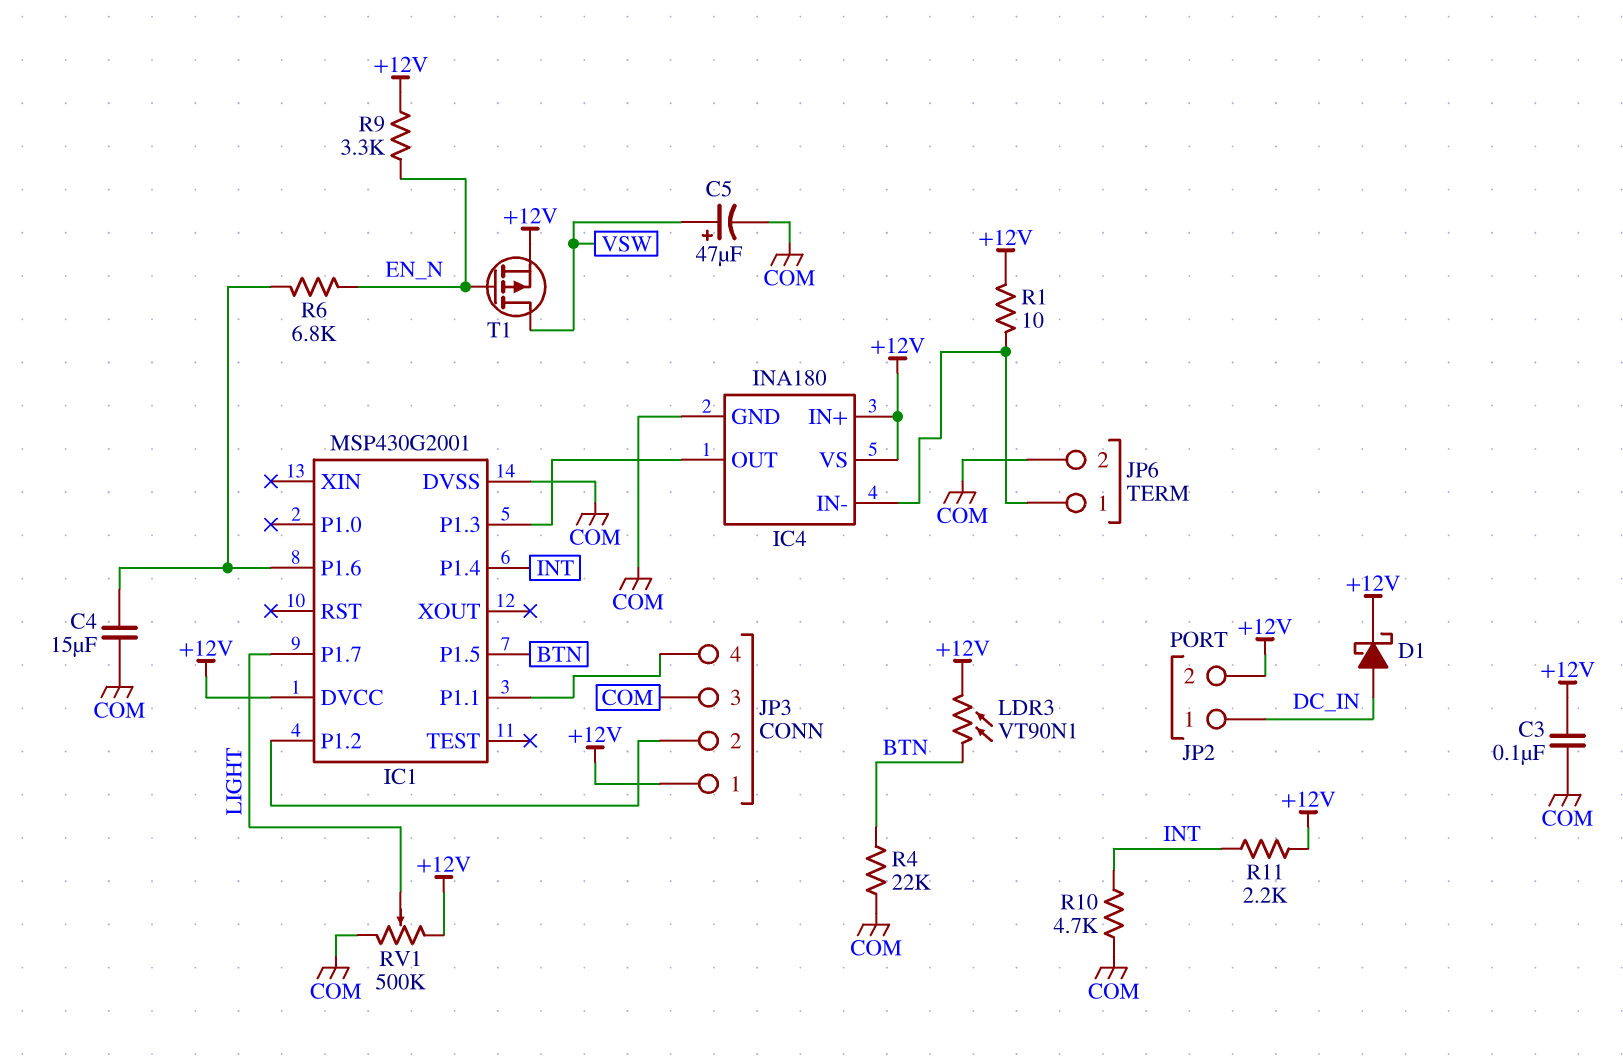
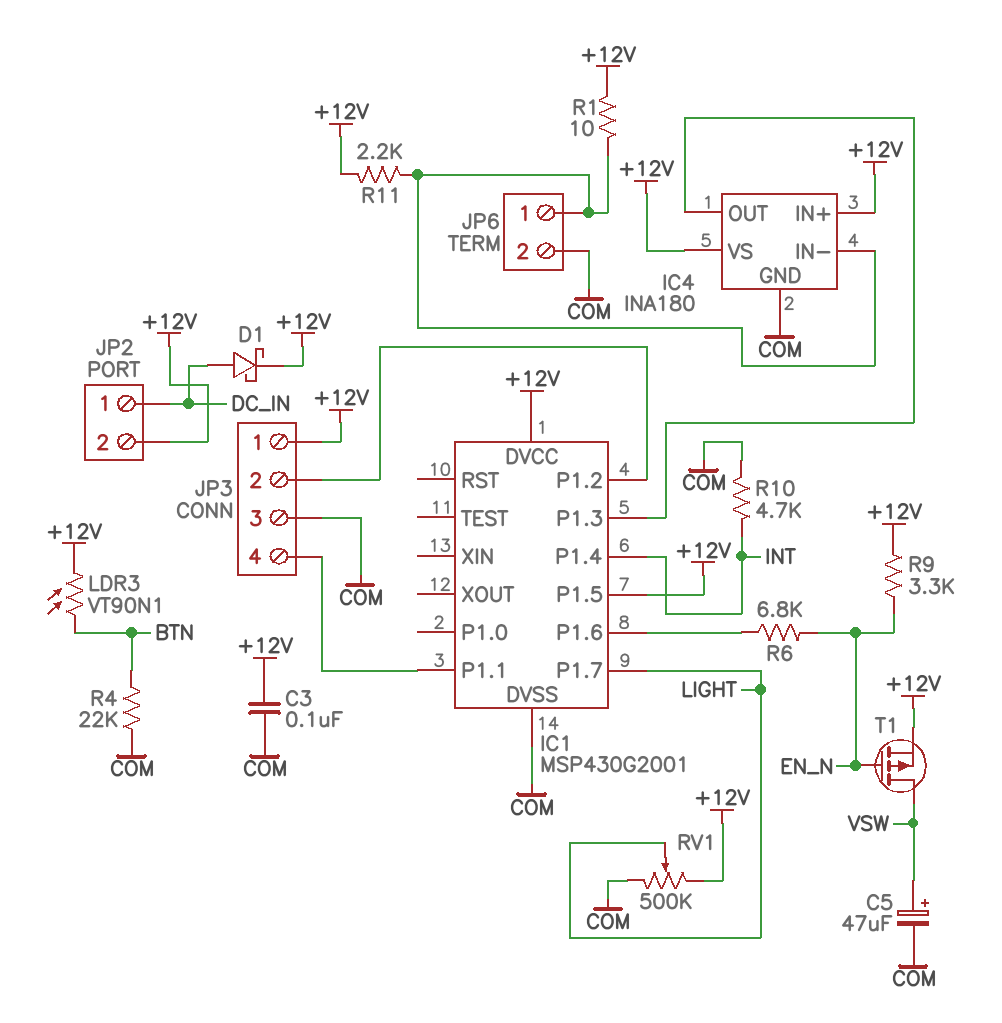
C4: 15uF (COM, IC1/P1.6) -> none
IC1 pin P1.5: BTN -> +12V
R11: 2.2k (+12V, INT) -> 2.2k (+12V, IC4/IN-)

